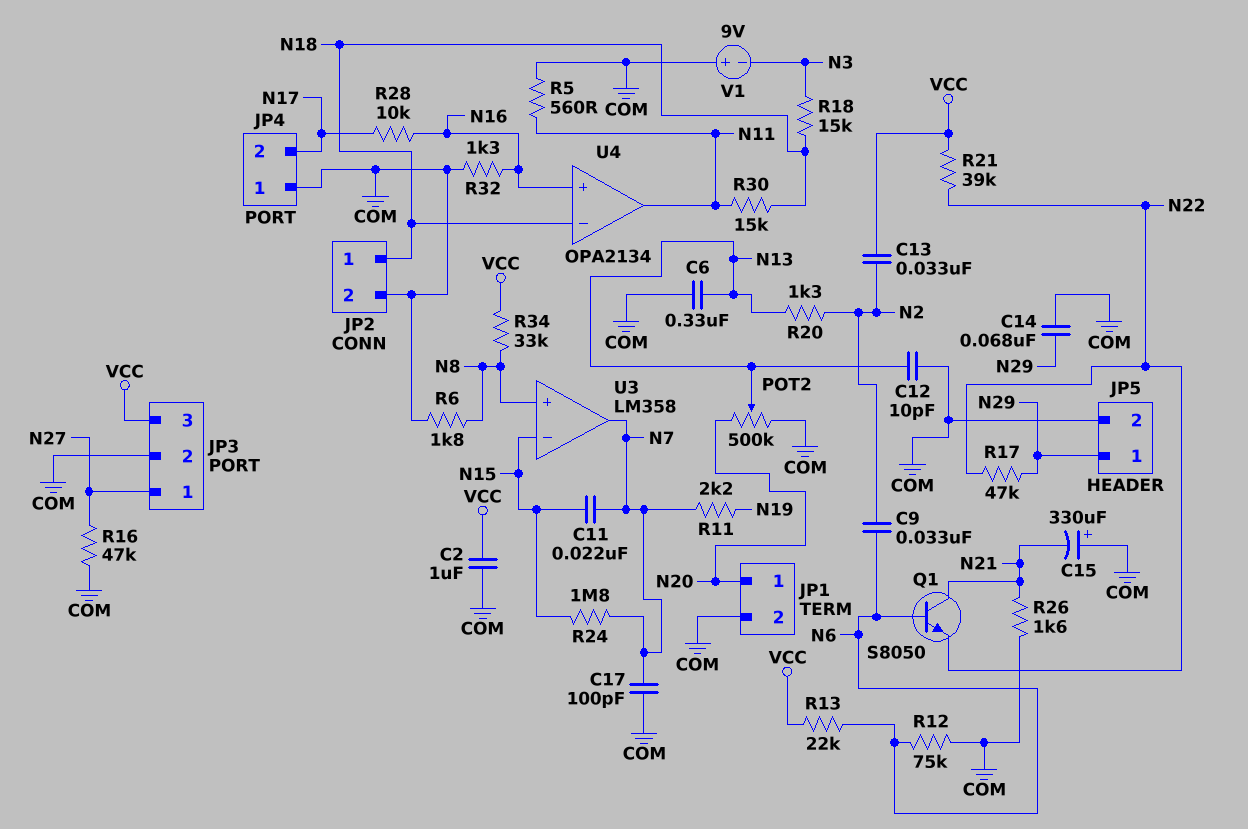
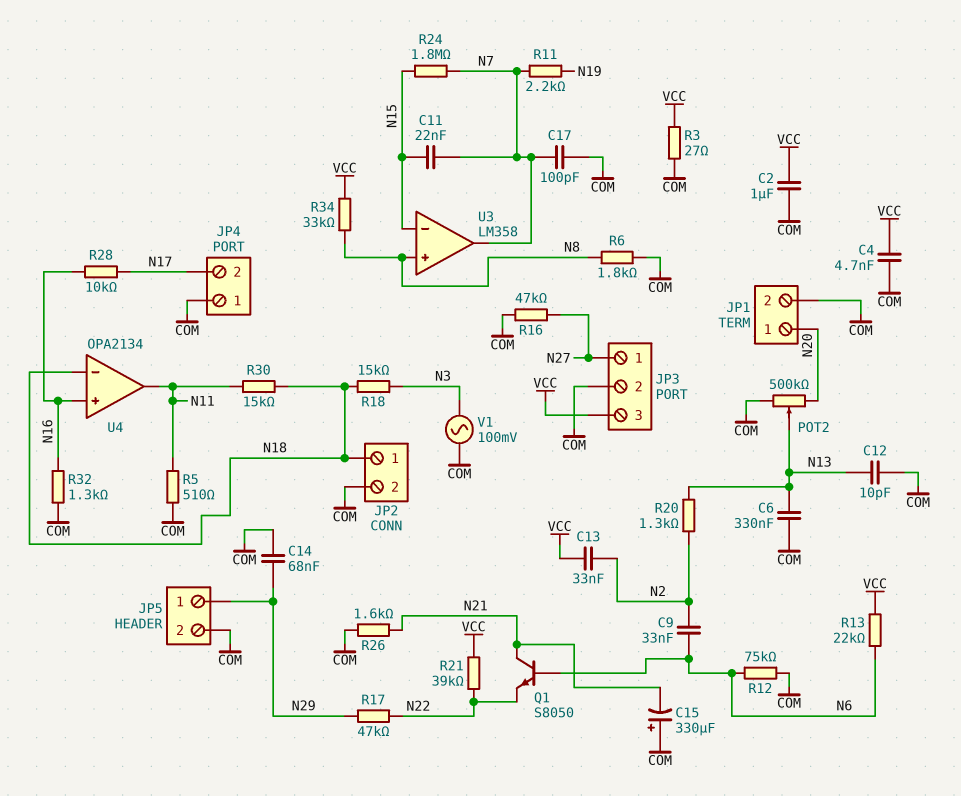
C4: none -> 4.7nF (COM, VCC)
R3: none -> 27 (COM, VCC)
R5: 560 (COM, N11) -> 510 (COM, N11)
V1: 9V (plus COM, minus N3) -> AC 100mV (COM, N3)

